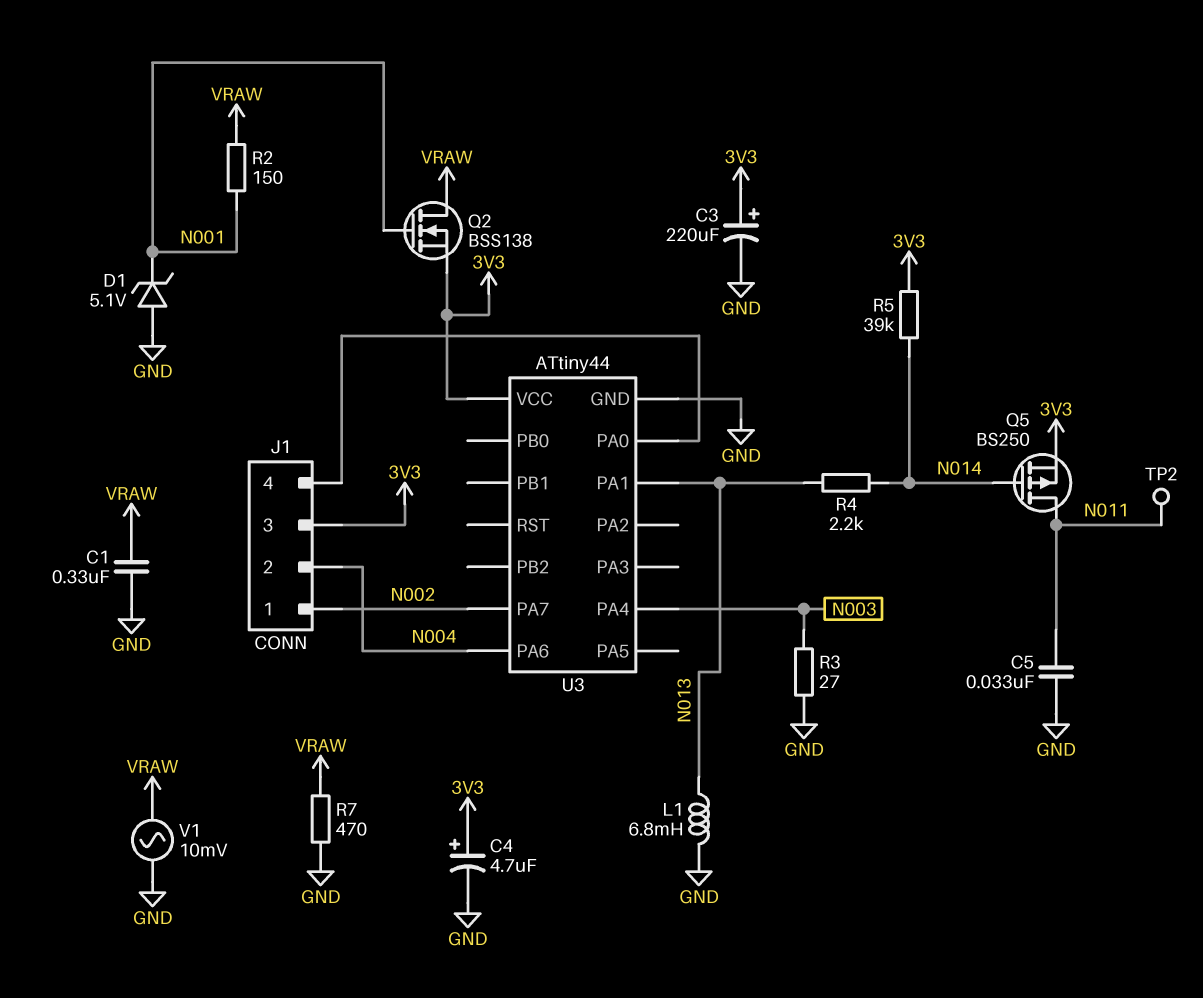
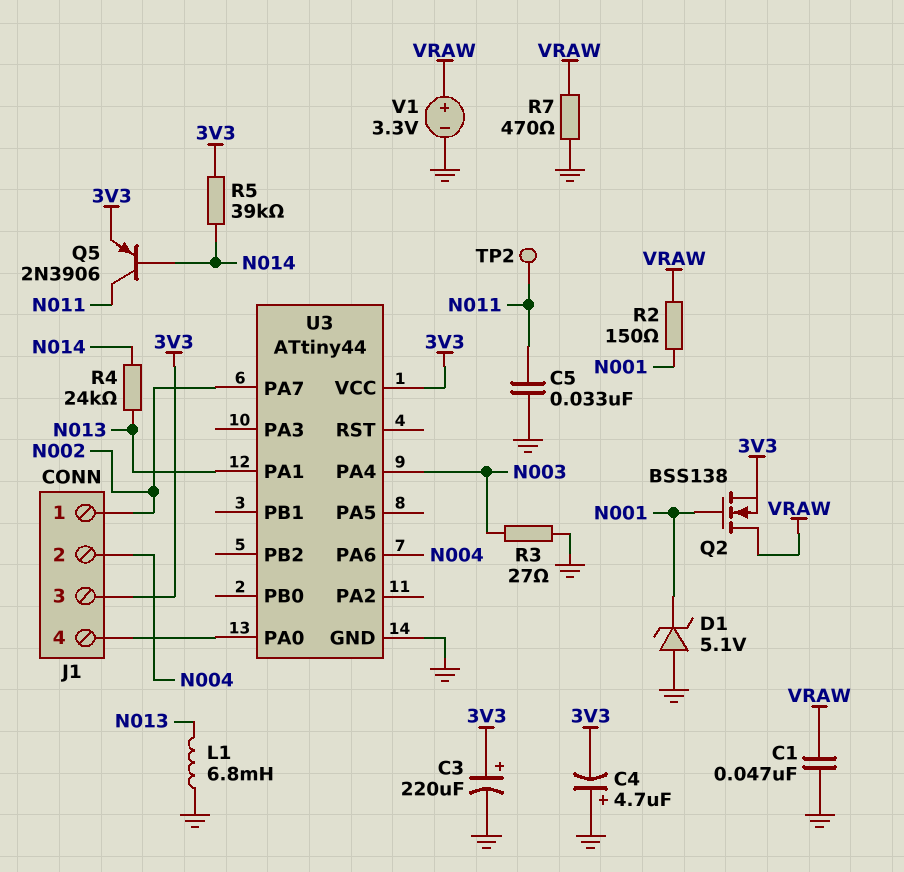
C1: 330nF (GND, VRAW) -> 47nF (GND, VRAW)
C4: 4.7uF (plus 3V3, minus GND) -> 4.7uF (plus GND, minus 3V3)
Q5: PMOS BS250 (G N014, D N011, S 3V3) -> PNP 2N3906 (B N014, C N011, E 3V3)
R4: 2.2k (N013, N014) -> 24k (N013, N014)
V1: AC 10mV (GND, VRAW) -> 3.3V (plus VRAW, minus GND)

